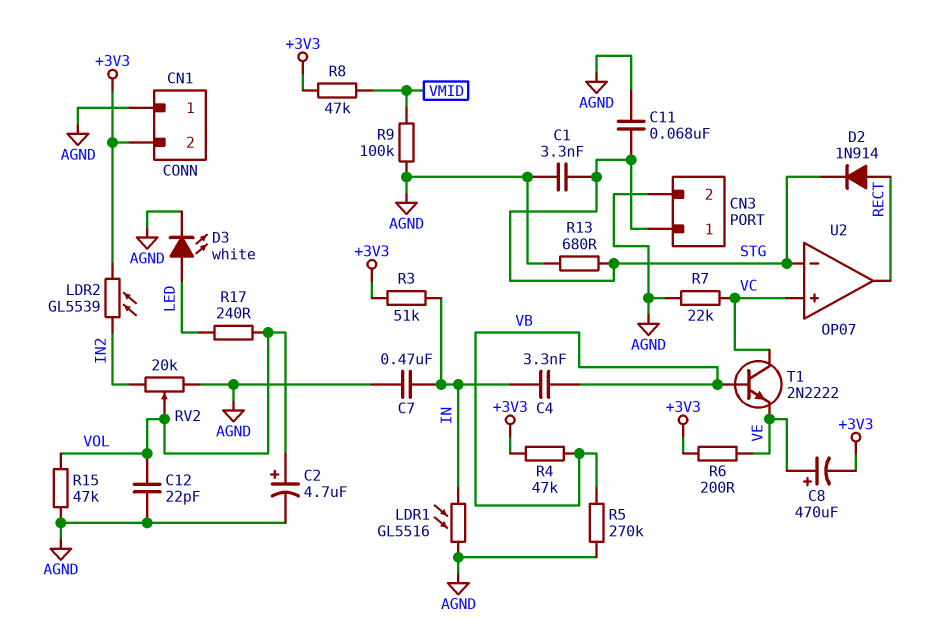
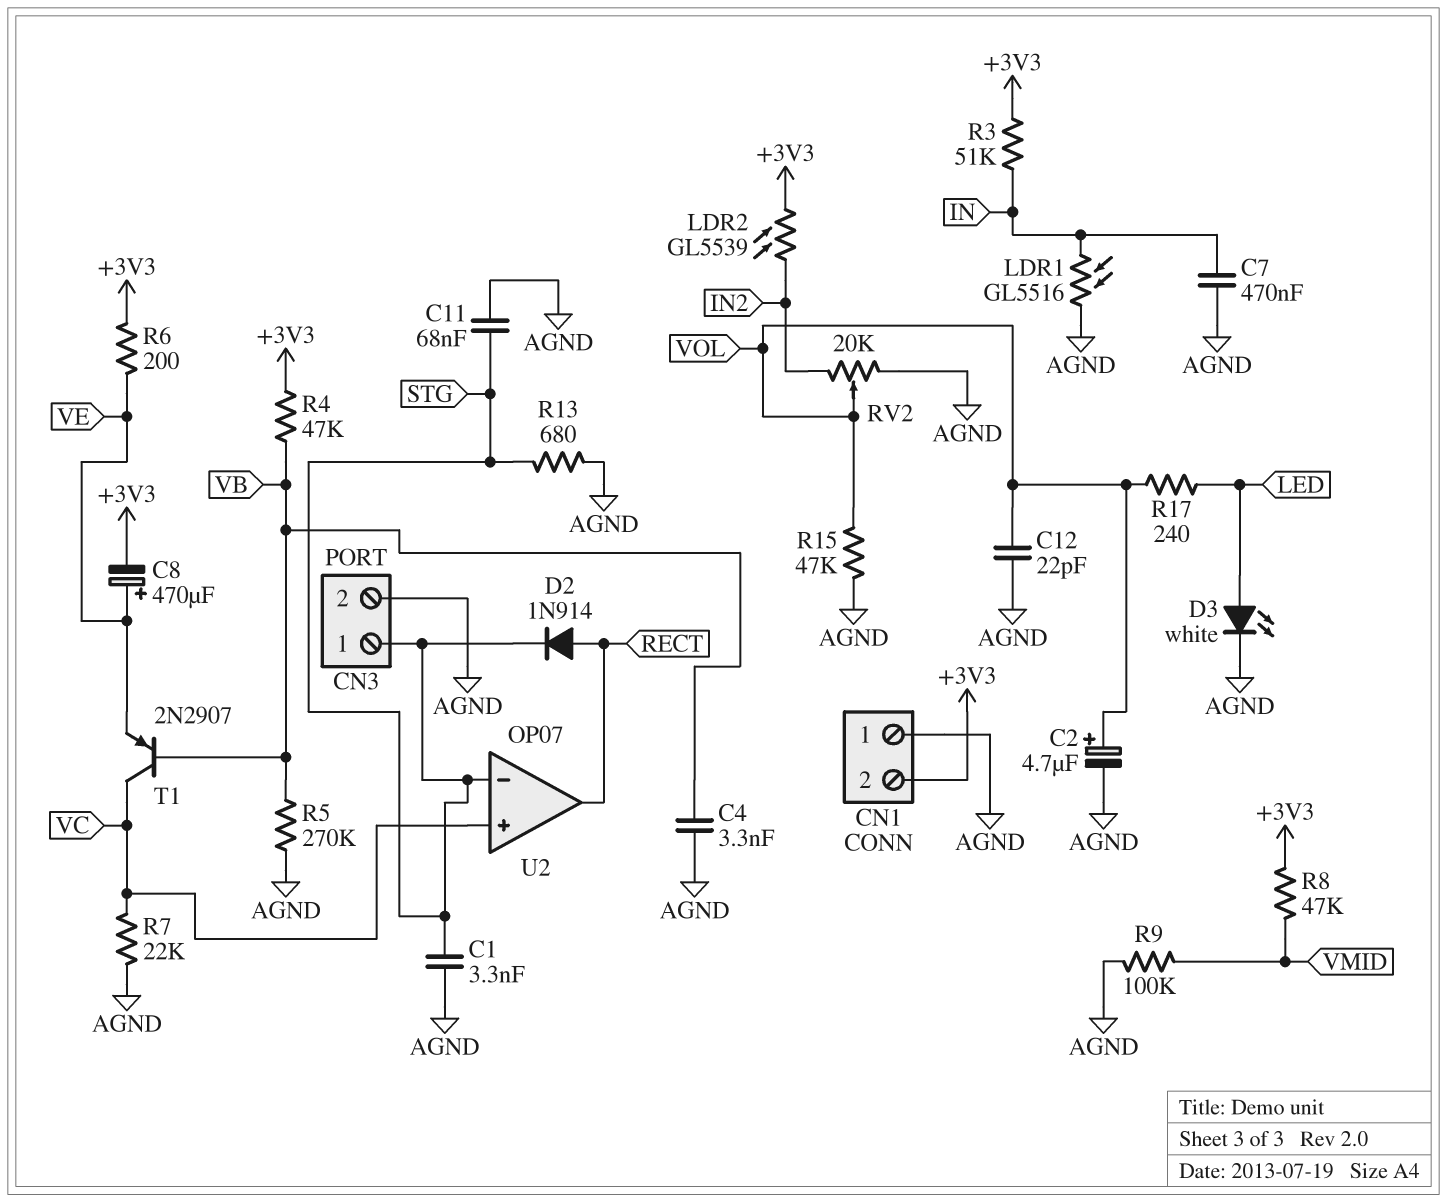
C4: 3.3nF (IN, VB) -> 3.3nF (AGND, VB)
T1: NPN 2N2222 (B VB, C VC, E VE) -> PNP 2N2907 (B VB, C VC, E VE)

